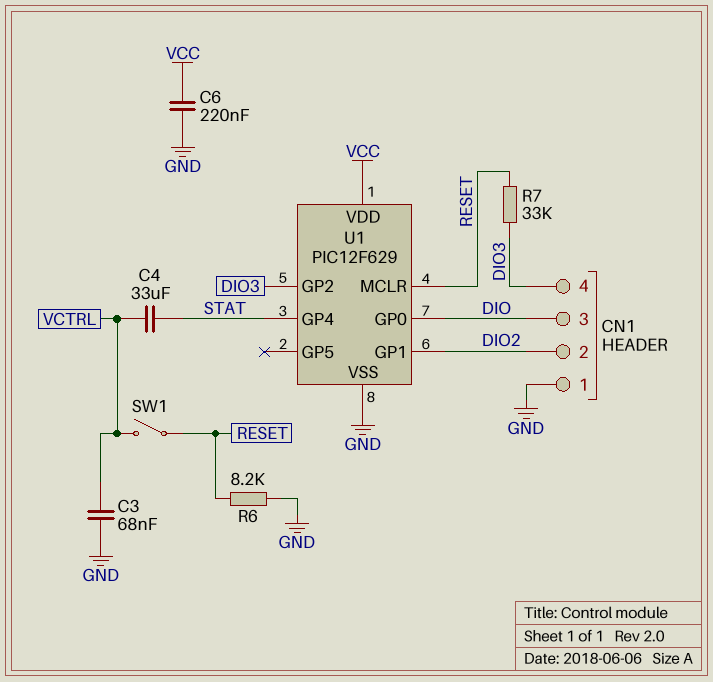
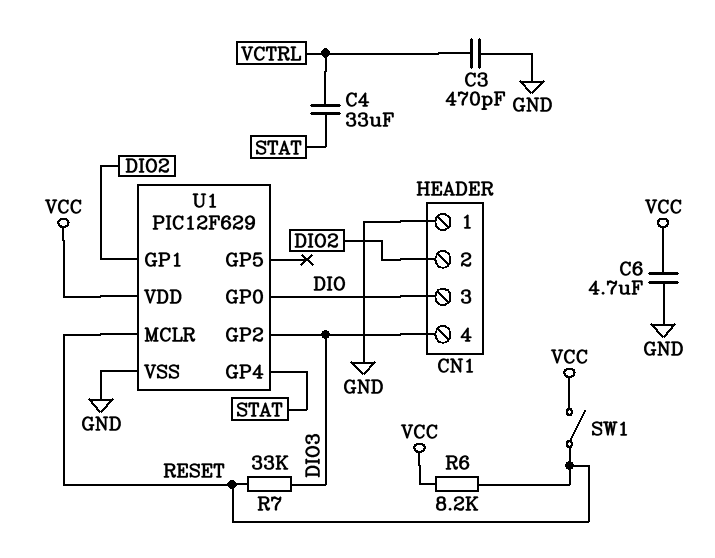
C3: 68nF (GND, VCTRL) -> 470pF (GND, VCTRL)
C6: 220nF (GND, VCC) -> 4.7uF (GND, VCC)
R6: 8.2k (GND, RESET) -> 8.2k (RESET, VCC)
SW1: switch (RESET, VCTRL) -> switch (RESET, VCC)

